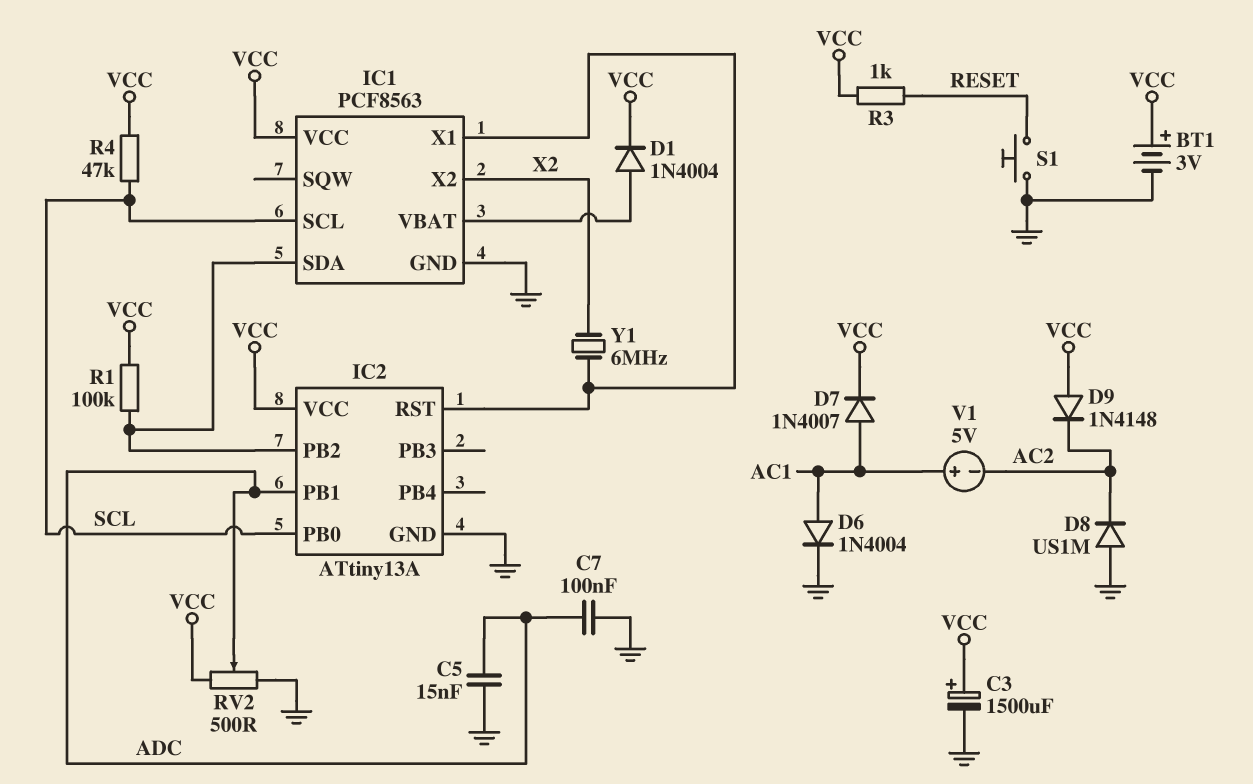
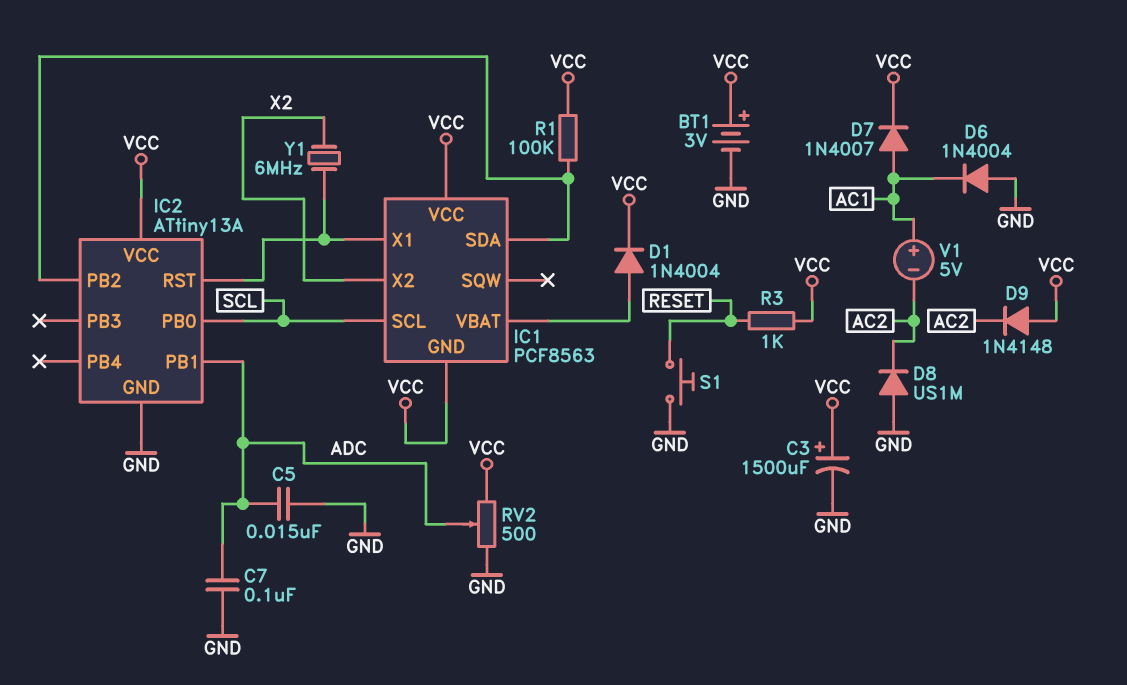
D6: diode 1N4004 (A AC1, K GND) -> diode 1N4004 (A GND, K AC1)
IC1 pin GND: GND -> VCC
R4: 47k (SCL, VCC) -> none

